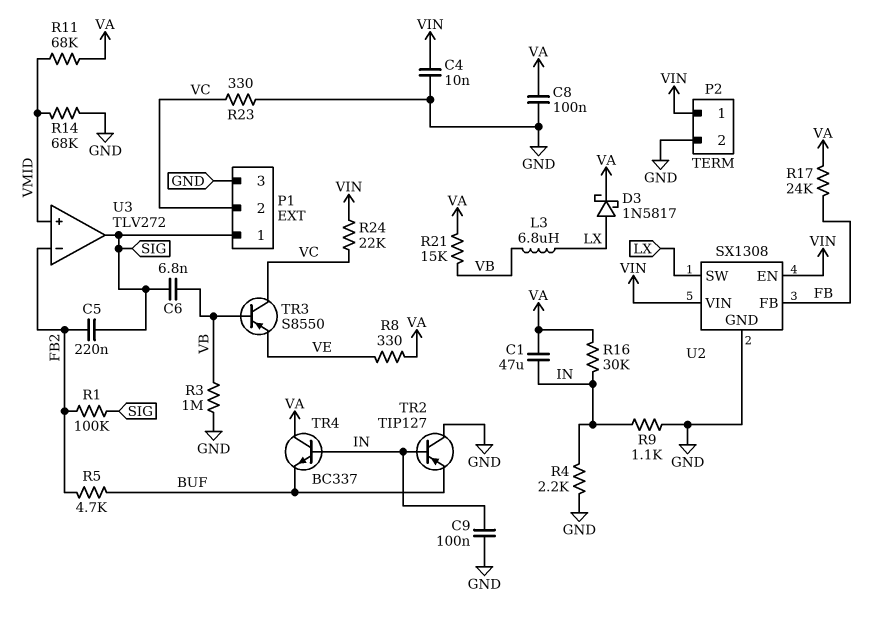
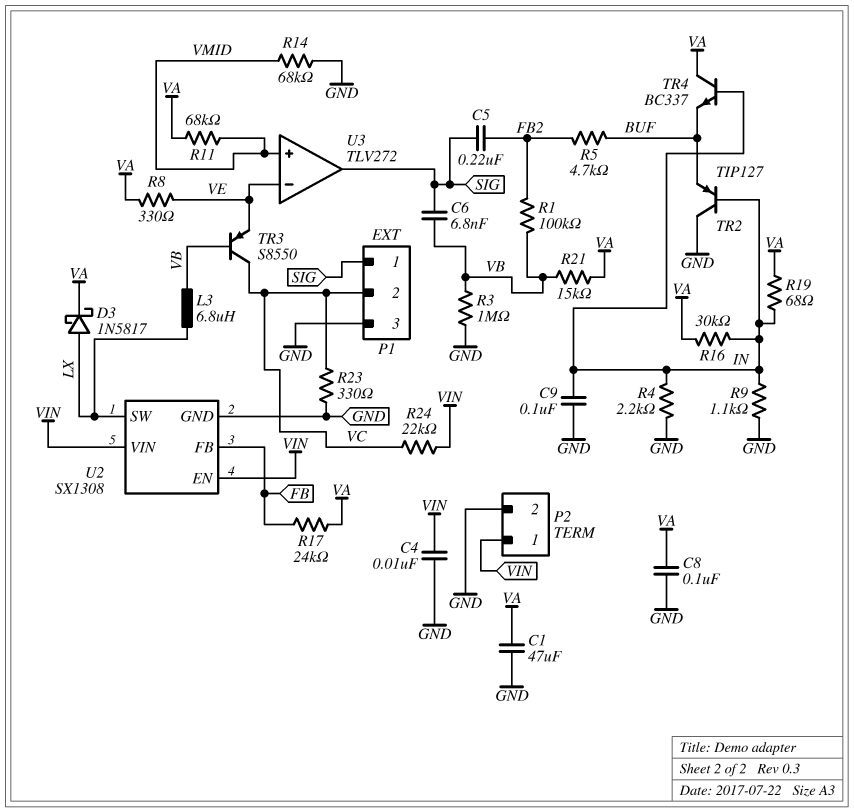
C1: 47uF (IN, VA) -> 47uF (GND, VA)
R1: 100k (FB2, SIG) -> 100k (FB2, VB)
R19: none -> 68 (IN, VA)
U3 pin in-: FB2 -> VE

